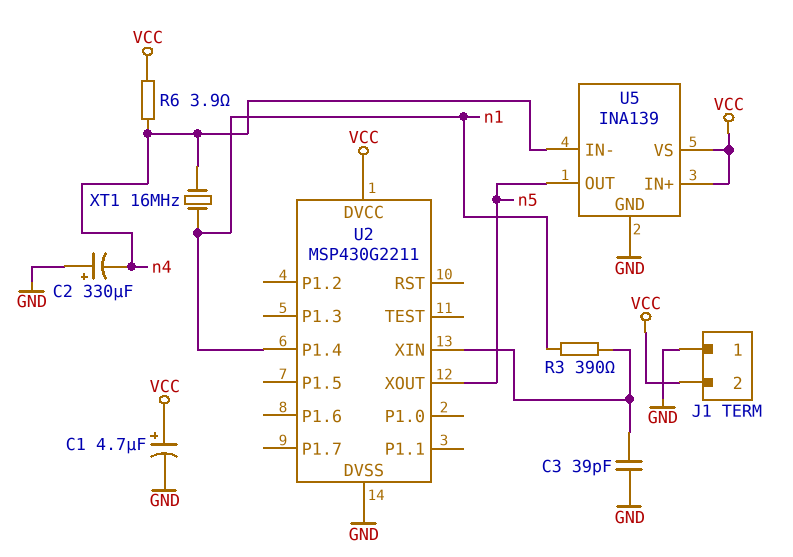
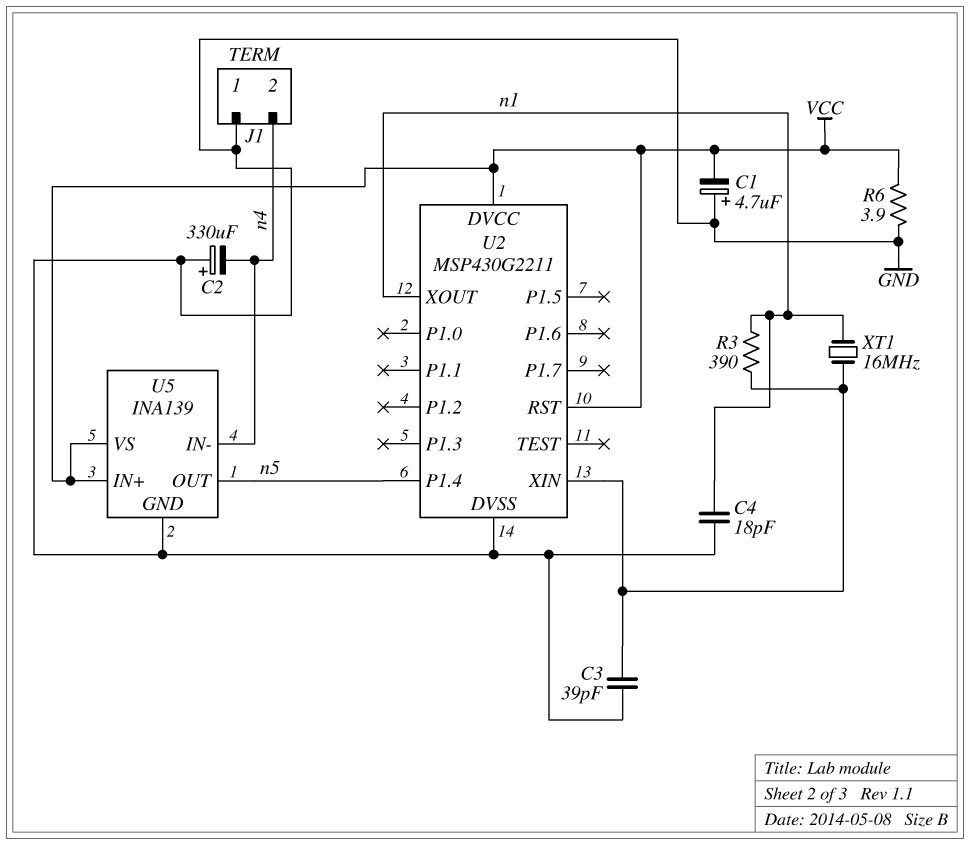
C1: 4.7uF (plus VCC, minus GND) -> 4.7uF (plus GND, minus VCC)
C4: none -> 18pF (GND, n1)
J1 pin 2: VCC -> n4
R6: 3.9 (VCC, n4) -> 3.9 (GND, VCC)
U2 pin P1.4: n1 -> n5
U2 pin RST: none -> VCC
U2 pin XOUT: n5 -> n1
XT1: 16MHz (n1, n4) -> 16MHz (U2/XIN, n1)

